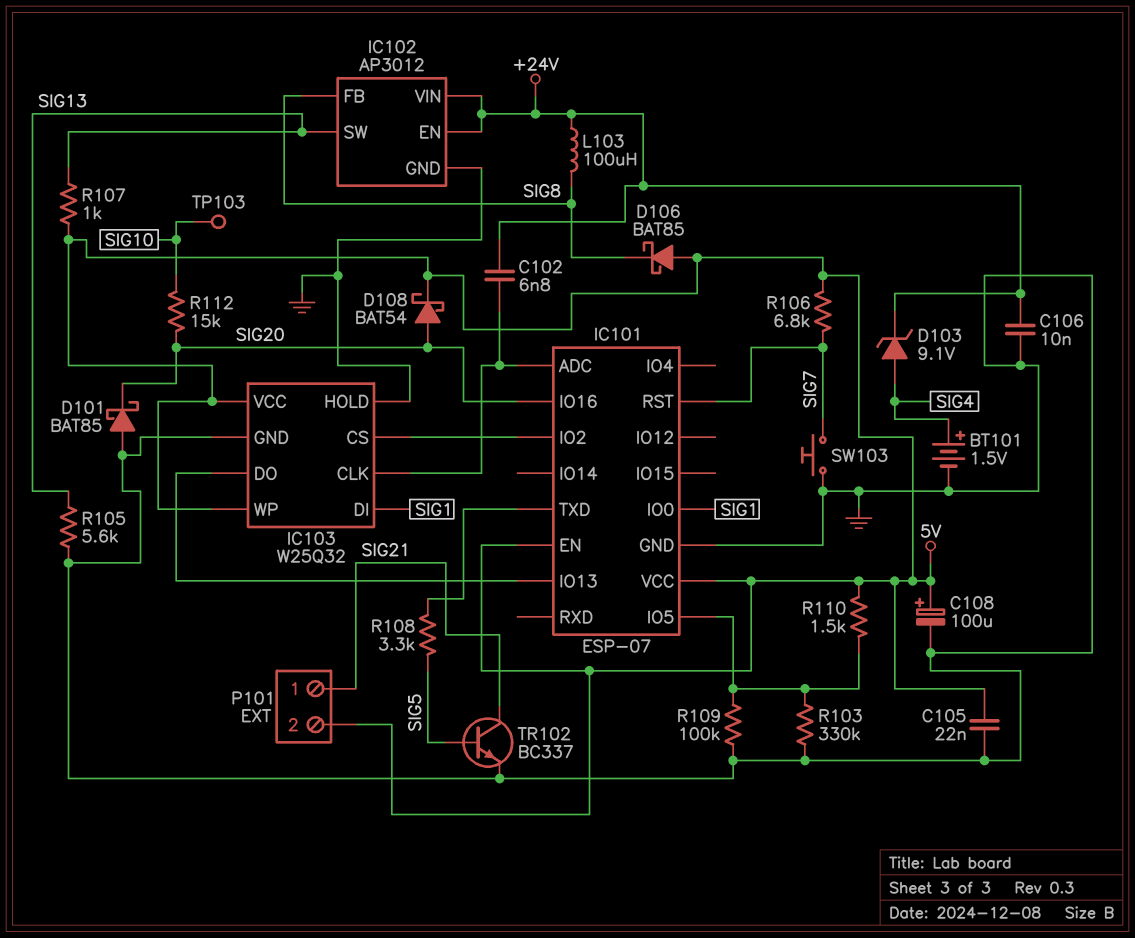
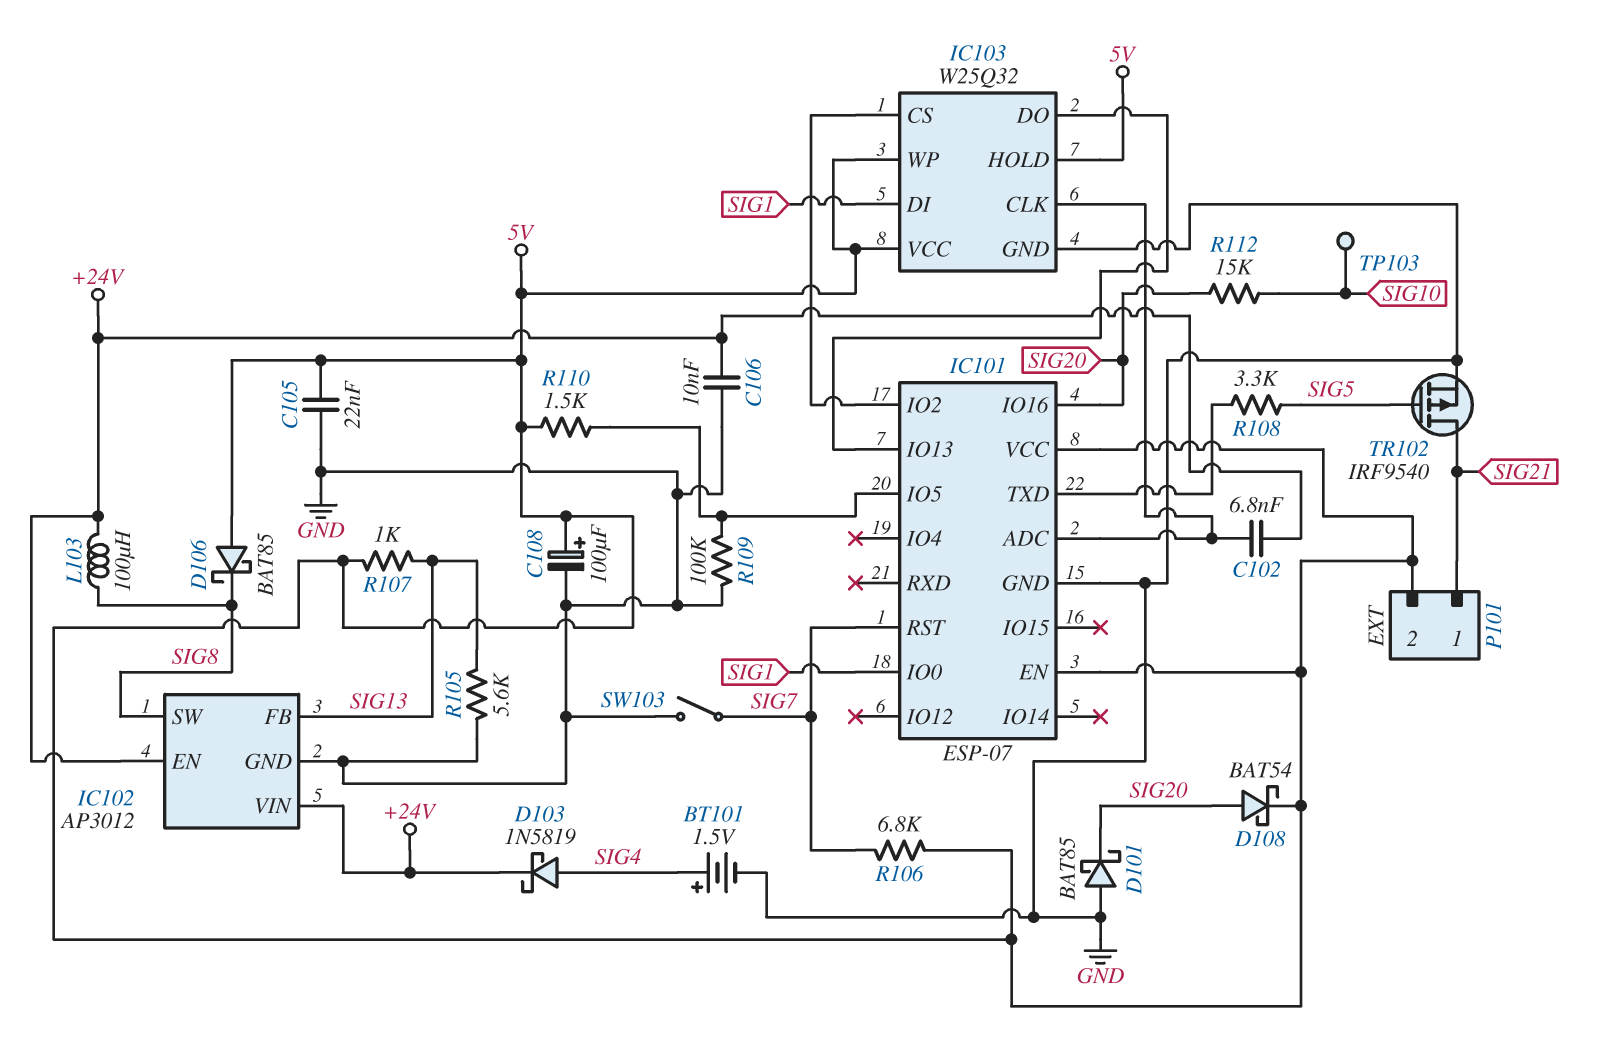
D103: zener 9.1V (A SIG4, K +24V) -> schottky 1N5819 (A SIG4, K +24V)
IC102 pin FB: SIG8 -> SIG13
IC102 pin SW: SIG13 -> SIG8
IC103 pin HOLD: GND -> 5V
R103: 330k (GND, IC101/IO5) -> none
SW103: button (GND, SIG7) -> switch (GND, SIG7)
TR102: NPN BC337 (B SIG5, C SIG21, E GND) -> PMOS IRF9540 (G SIG5, D SIG21, S GND)

